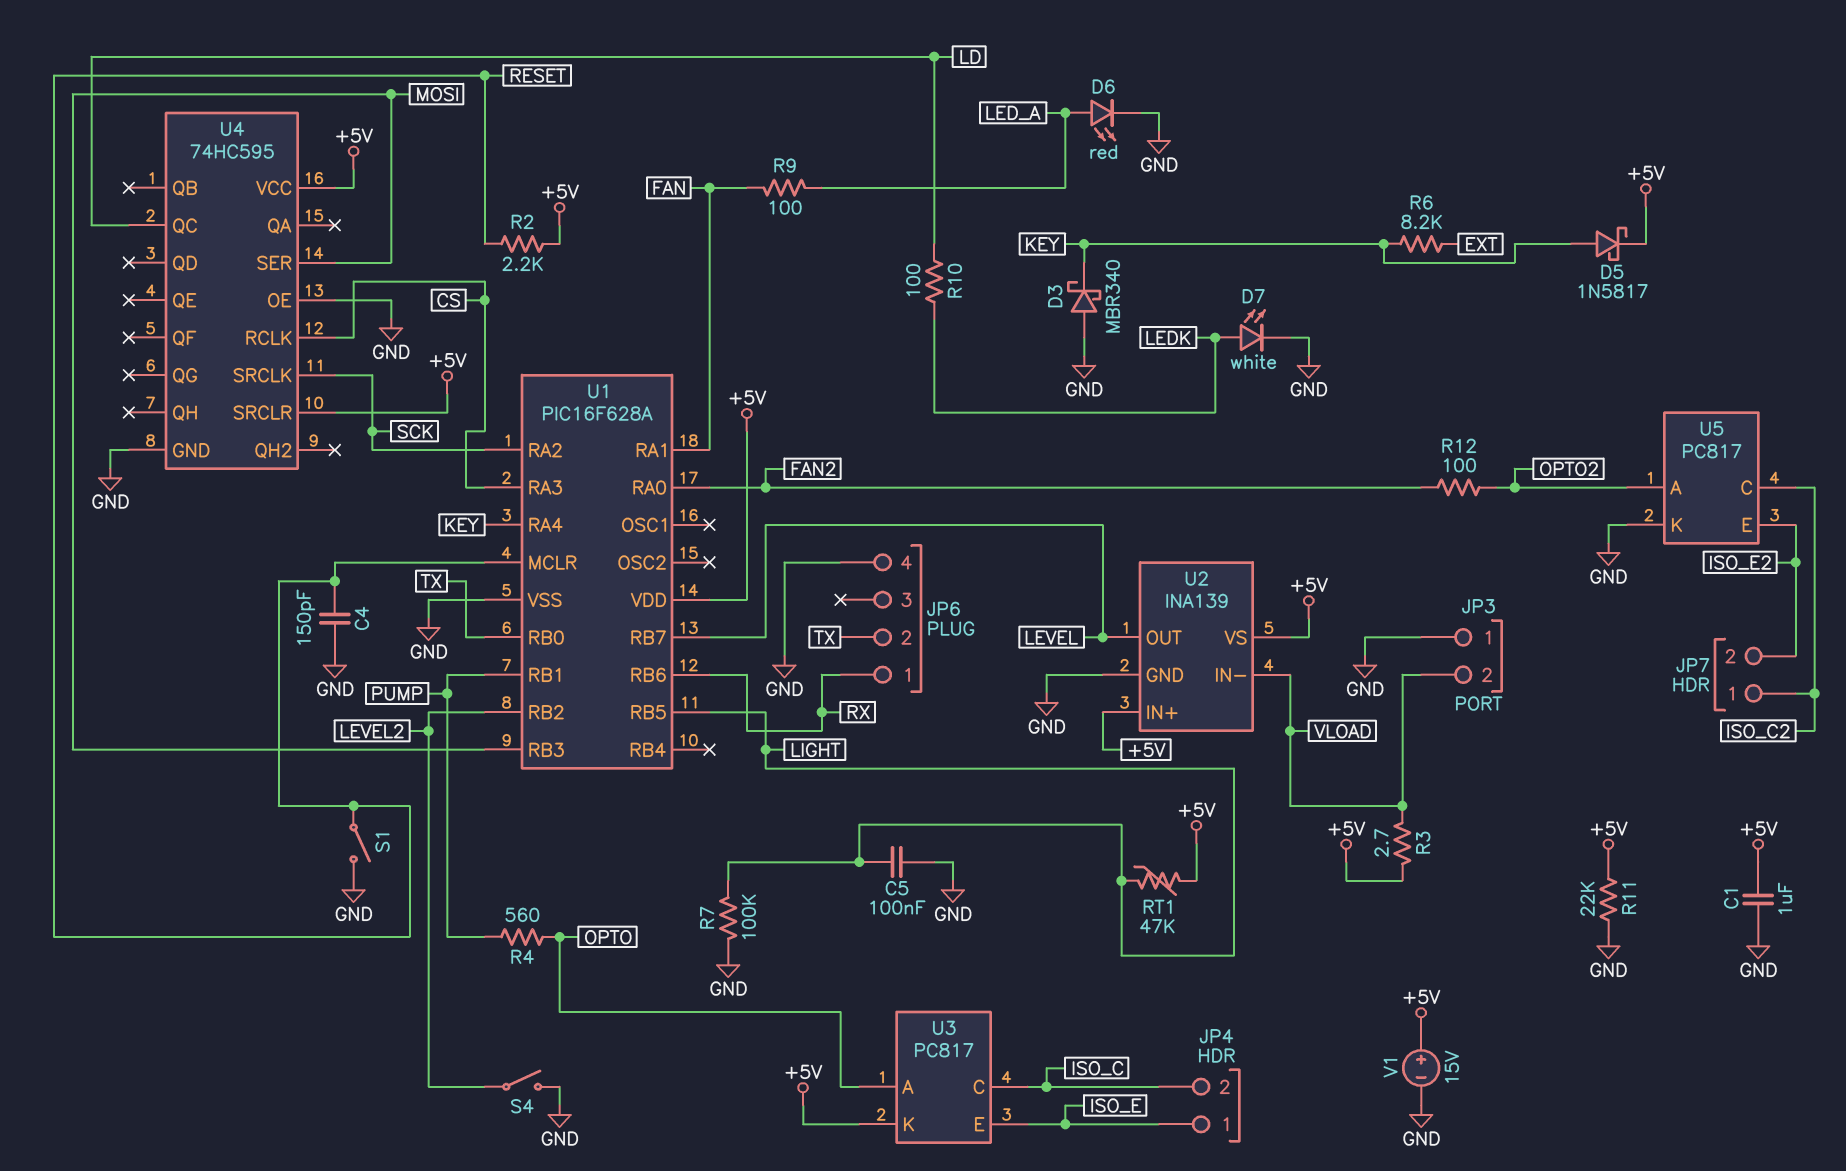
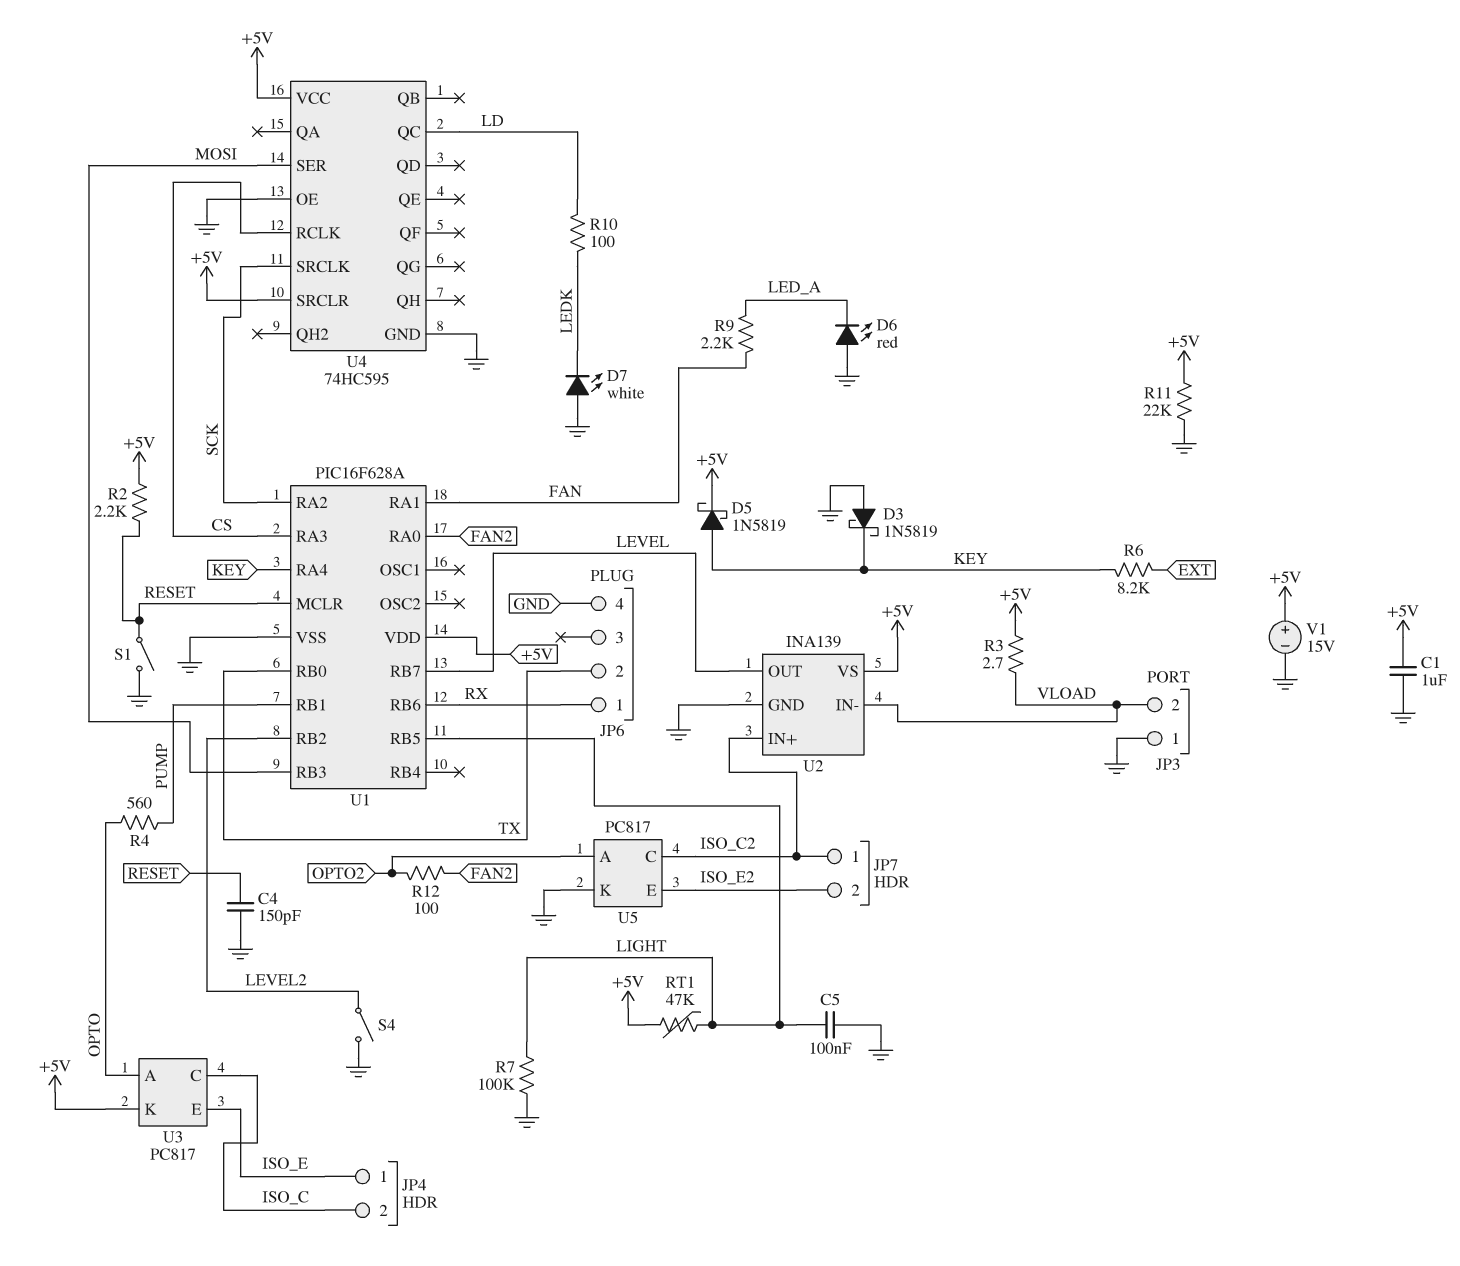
D3: schottky MBR340 (A GND, K KEY) -> schottky 1N5819 (A GND, K KEY)
D5: schottky 1N5817 (A KEY, K +5V) -> schottky 1N5819 (A KEY, K +5V)
D6: LED red (A LED_A, K GND) -> LED red (A GND, K LED_A)
D7: LED white (A LEDK, K GND) -> LED white (A GND, K LEDK)
R9: 100 (FAN, LED_A) -> 2.2k (FAN, LED_A)
U2 pin IN+: +5V -> ISO_C2

